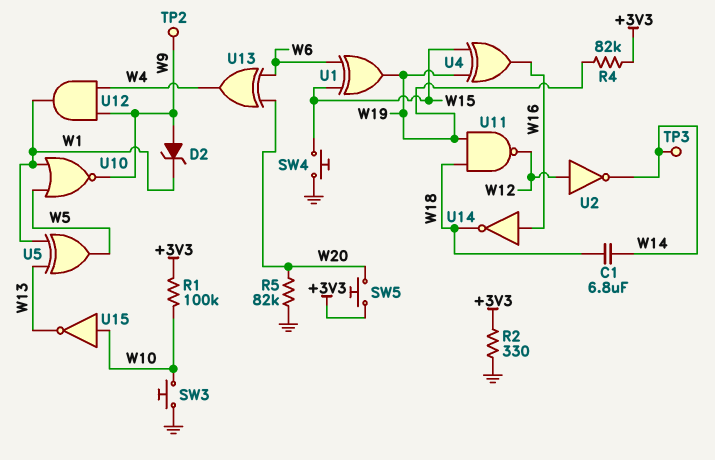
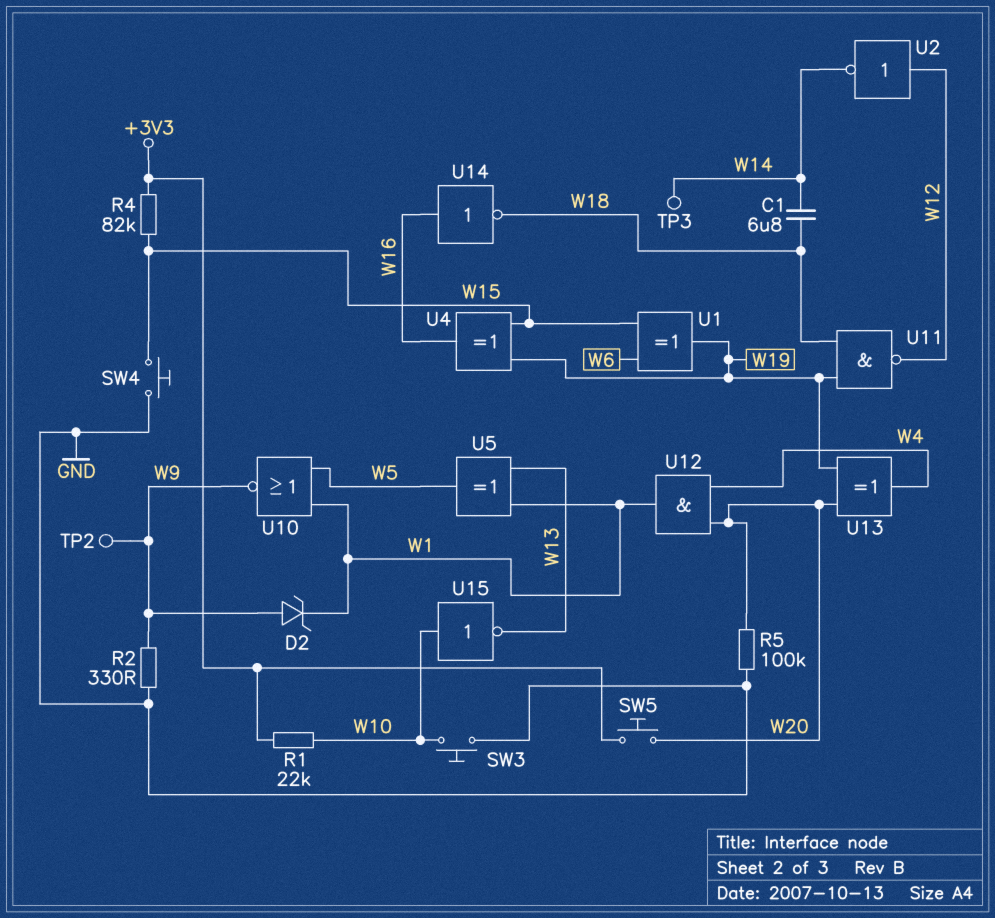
R1: 100k (+3V3, W10) -> 22k (+3V3, W10)
R2: 330 (+3V3, GND) -> 330 (GND, W9)
R4: 82k (+3V3, W19) -> 82k (+3V3, W15)
R5: 82k (GND, W20) -> 100k (GND, W20)
U12: AND (in W4, in W9, out W1) -> AND (in W4, in W20, out W1)
U13: XOR (in W6, in W20, out W4) -> XOR (in W19, in W20, out W4)

